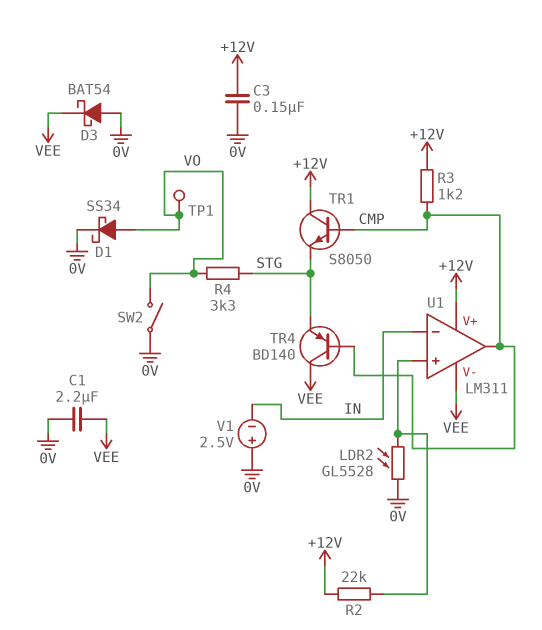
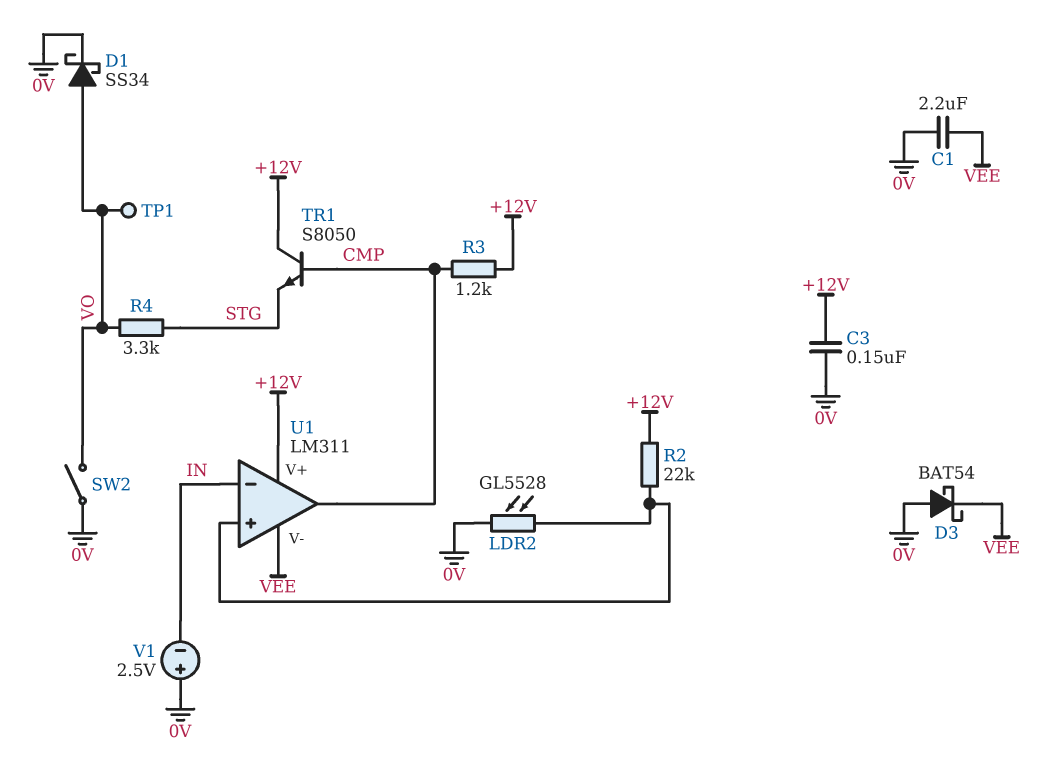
TR4: PNP BD140 (B CMP, C VEE, E STG) -> none

